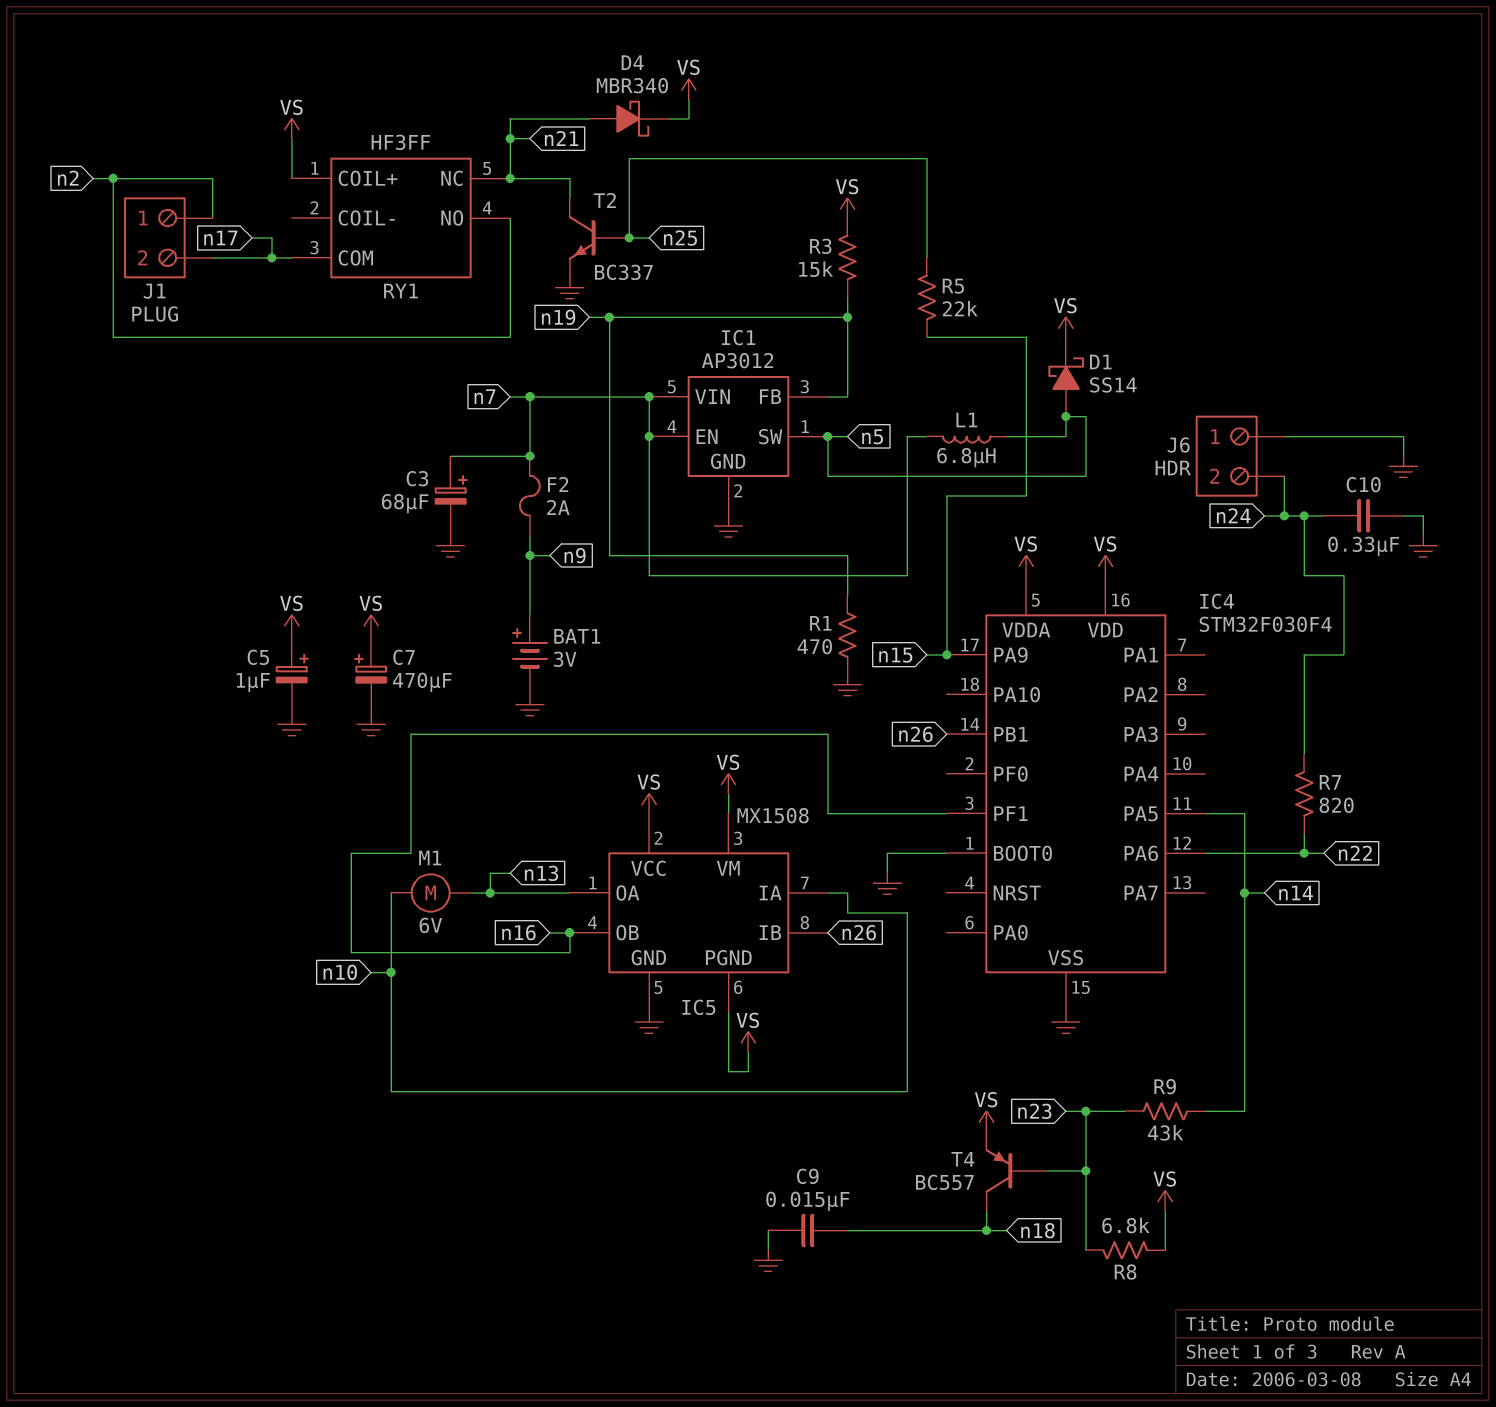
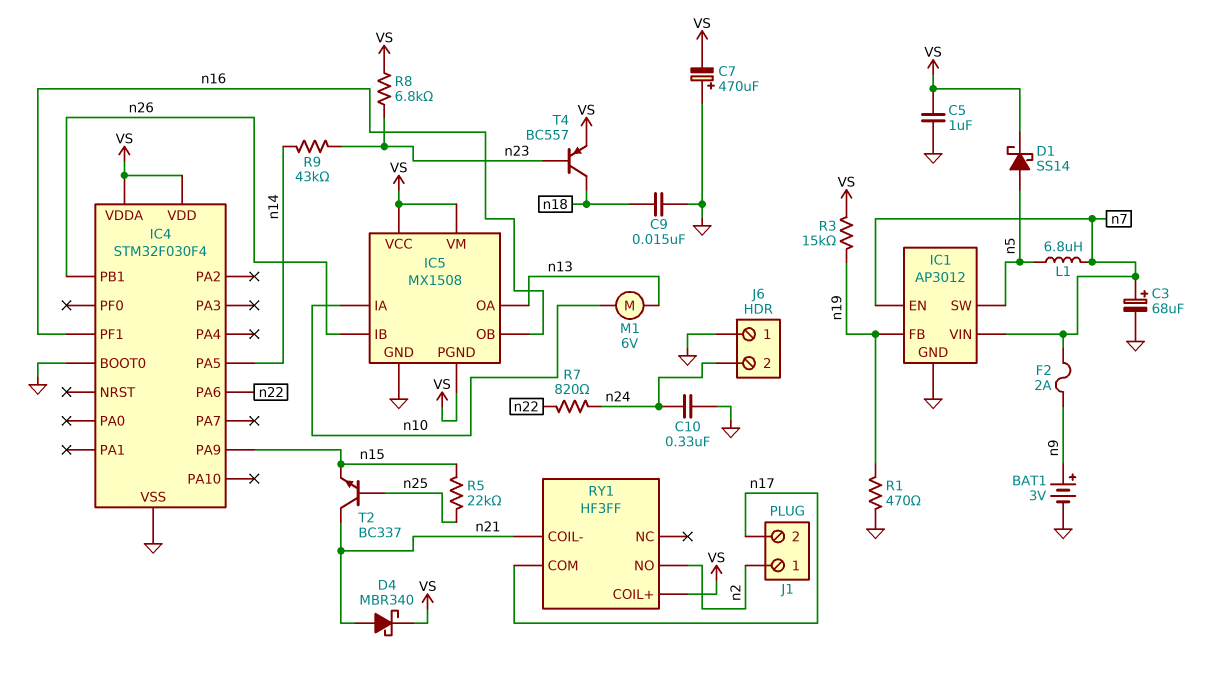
C5: 1uF (plus VS, minus GND) -> 1uF (GND, VS)
C7: 470uF (plus VS, minus GND) -> 470uF (plus GND, minus VS)
RY1 pin COIL-: none -> n21
RY1 pin NC: n21 -> none
T2: NPN BC337 (B n25, C n21, E GND) -> NPN BC337 (B n25, C n21, E n15)

